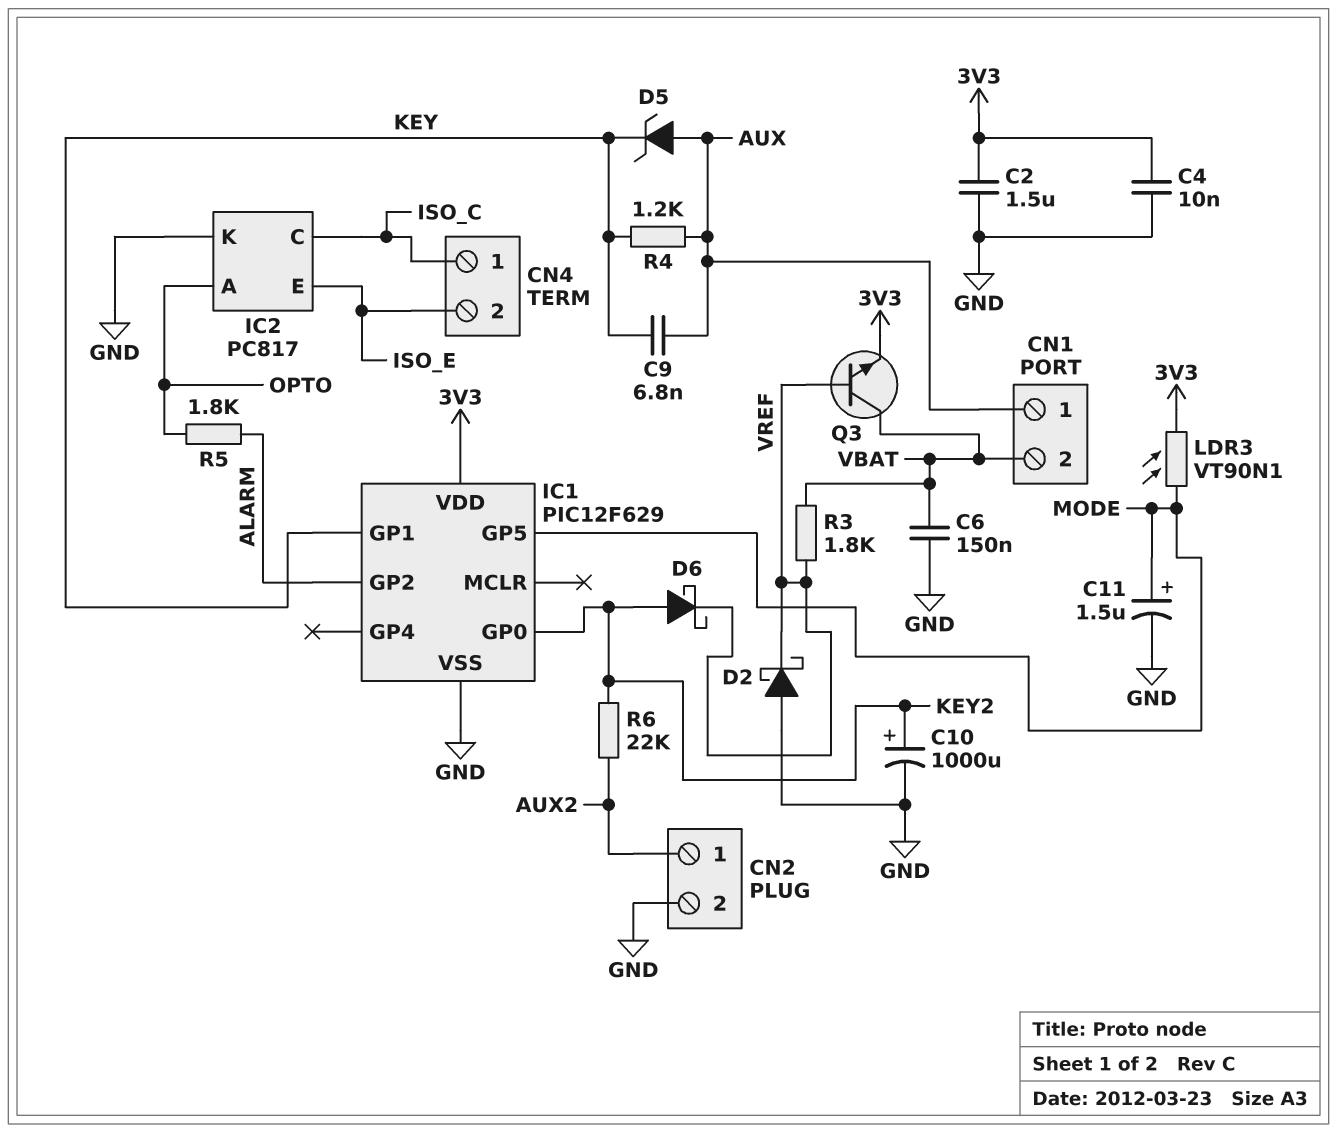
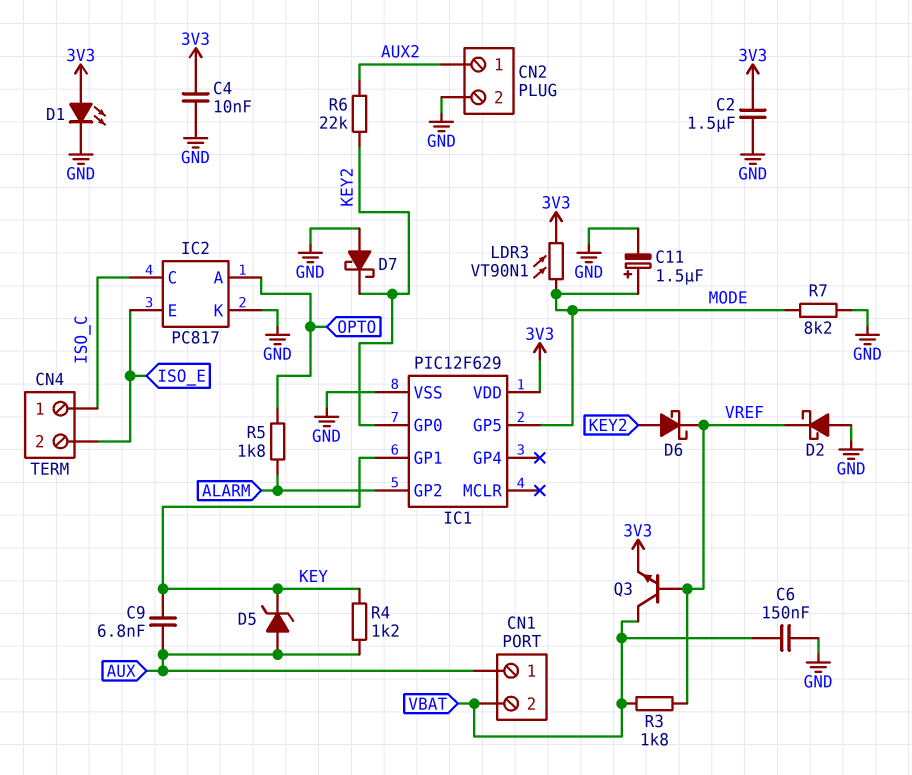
C10: 1000uF (plus KEY2, minus GND) -> none
D1: none -> LED (A 3V3, K GND)
D7: none -> schottky (A GND, K KEY2)
R7: none -> 8.2k (GND, MODE)

